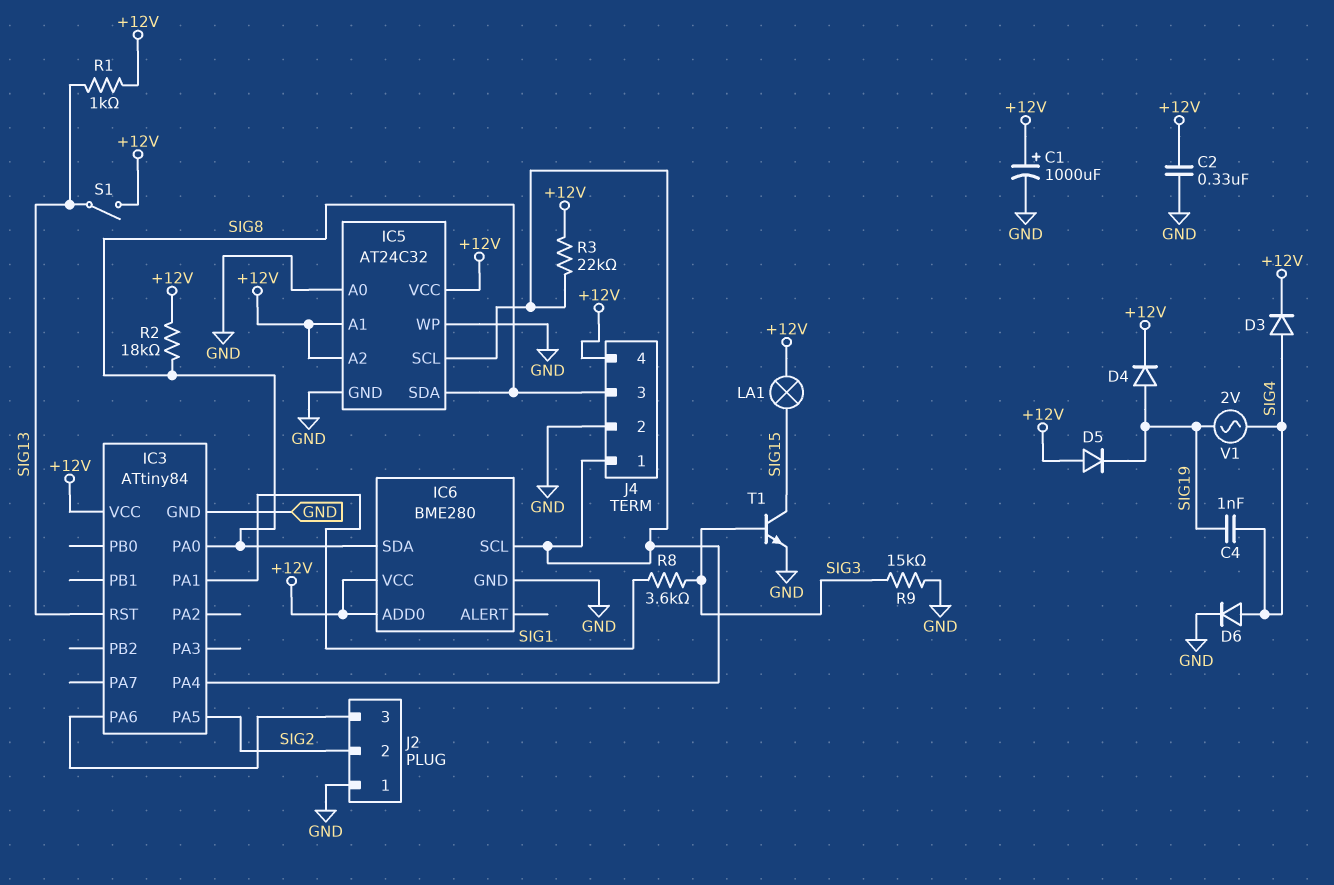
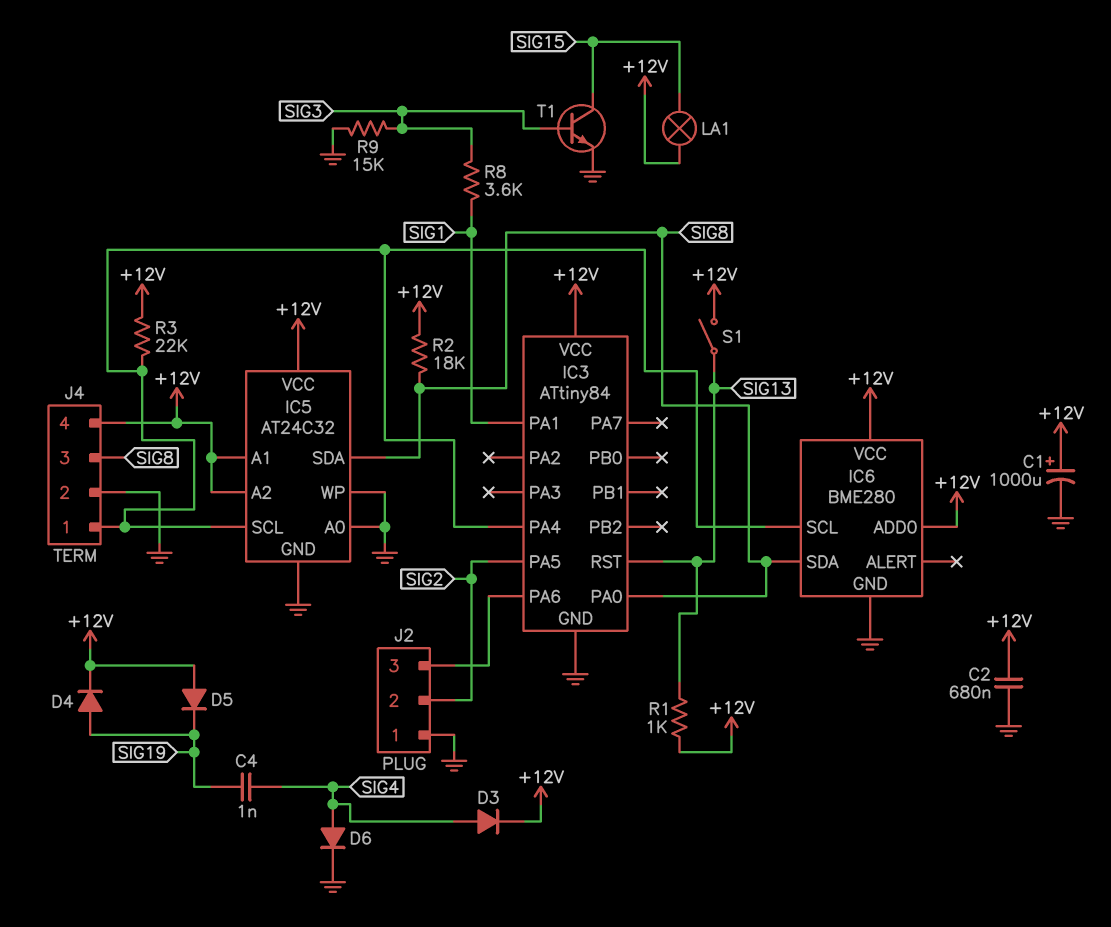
C2: 330nF (+12V, GND) -> 680nF (+12V, GND)
V1: AC 2V (SIG4, SIG19) -> none

